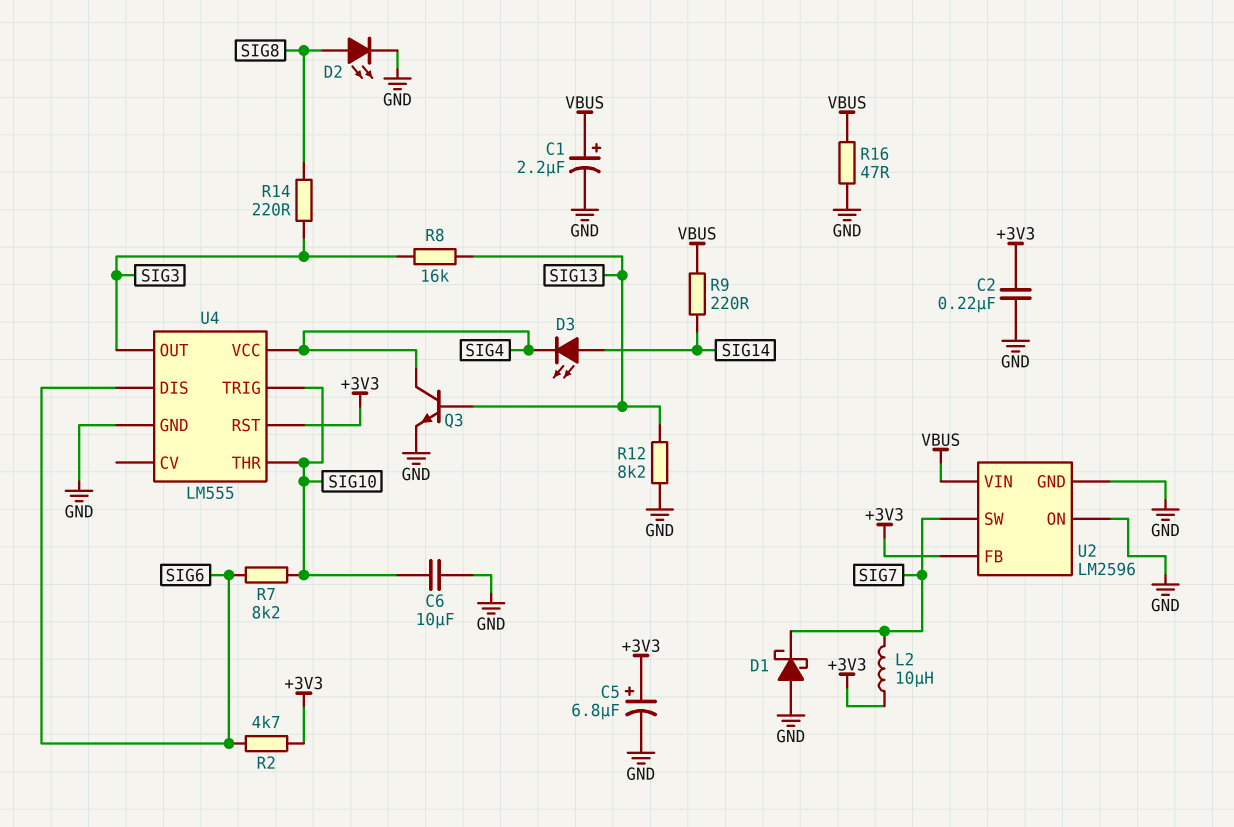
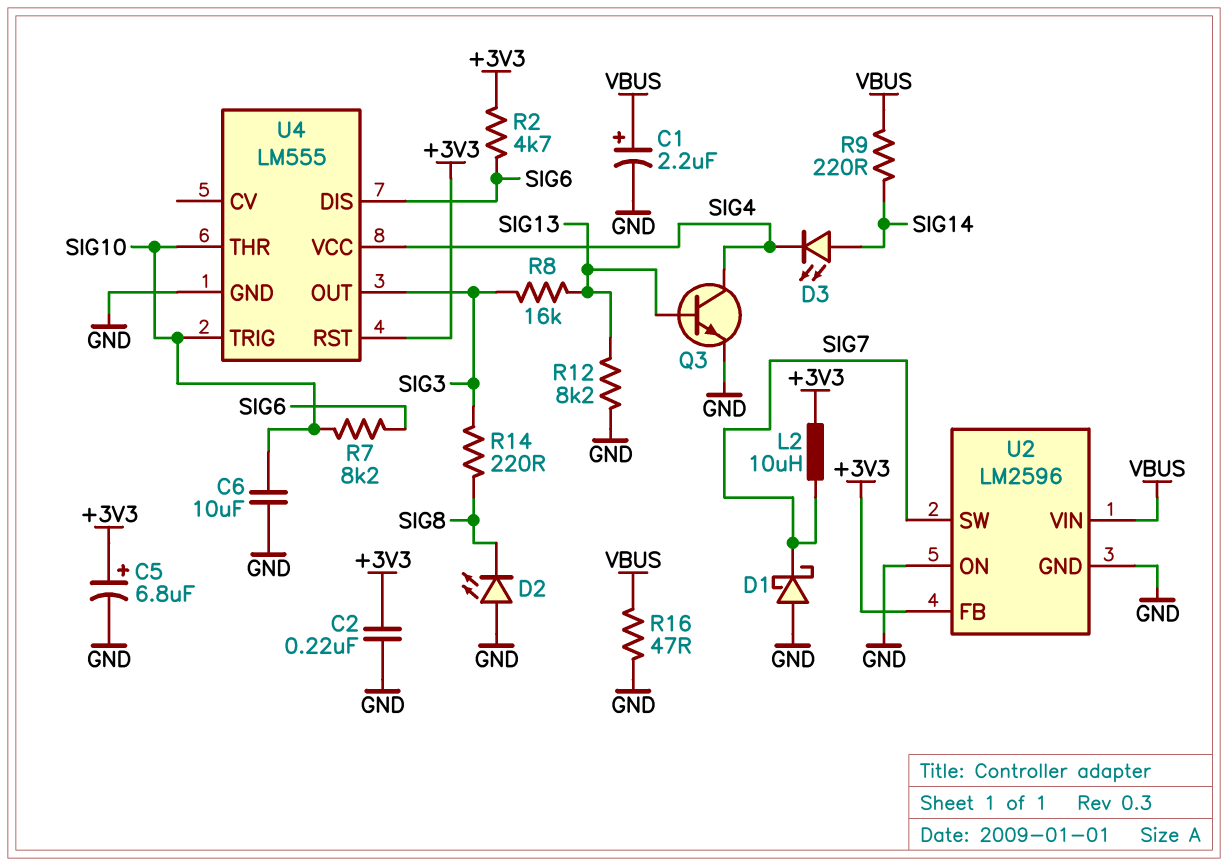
D2: LED (A SIG8, K GND) -> LED (A GND, K SIG8)

